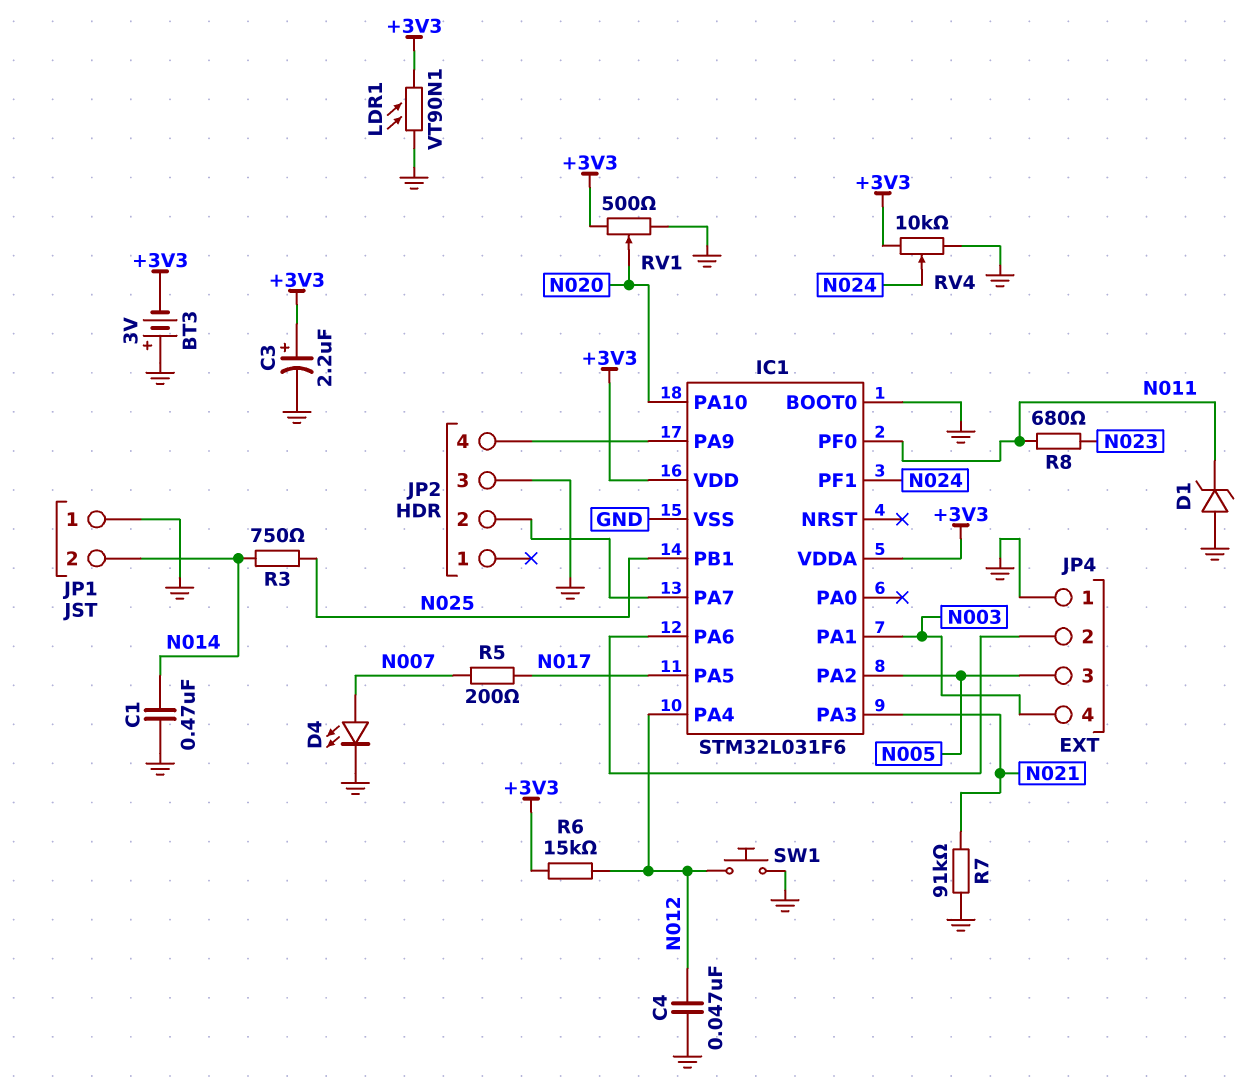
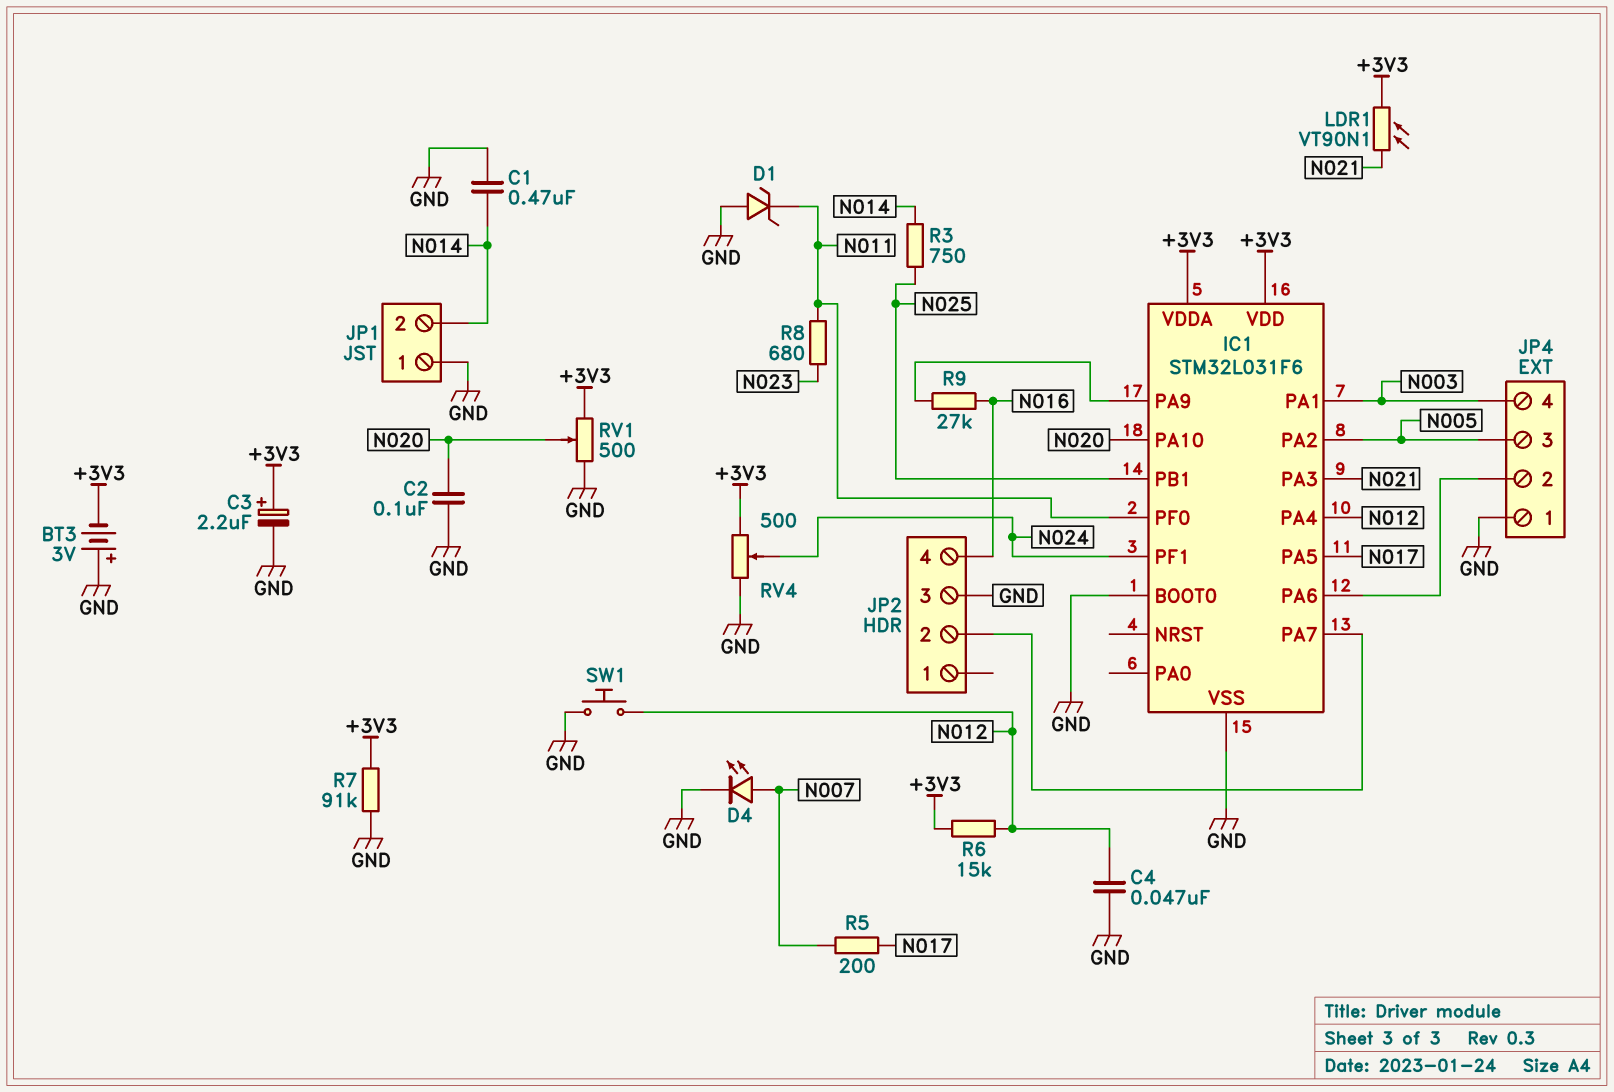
C2: none -> 100nF (GND, N020)
JP2 pin 4: IC1/PA9 -> N016
LDR1: VT90N1 (+3V3, GND) -> VT90N1 (+3V3, N021)
R7: 91k (GND, N021) -> 91k (+3V3, GND)
R9: none -> 27k (IC1/PA9, N016)
RV4: 10k (+3V3, GND, wiper N024) -> 500 (+3V3, GND, wiper N024)

